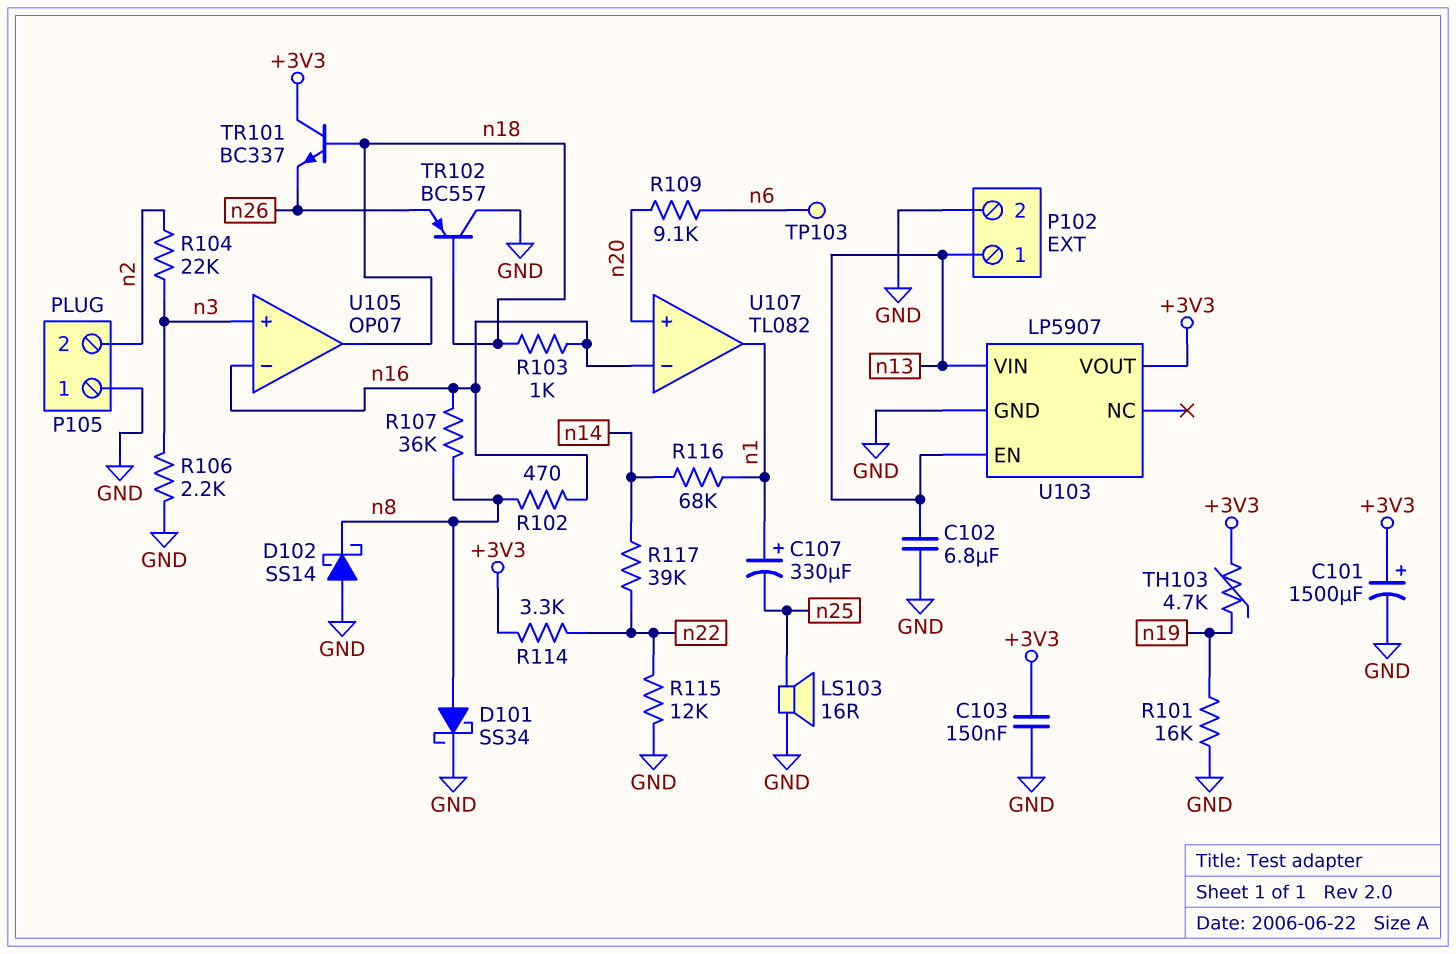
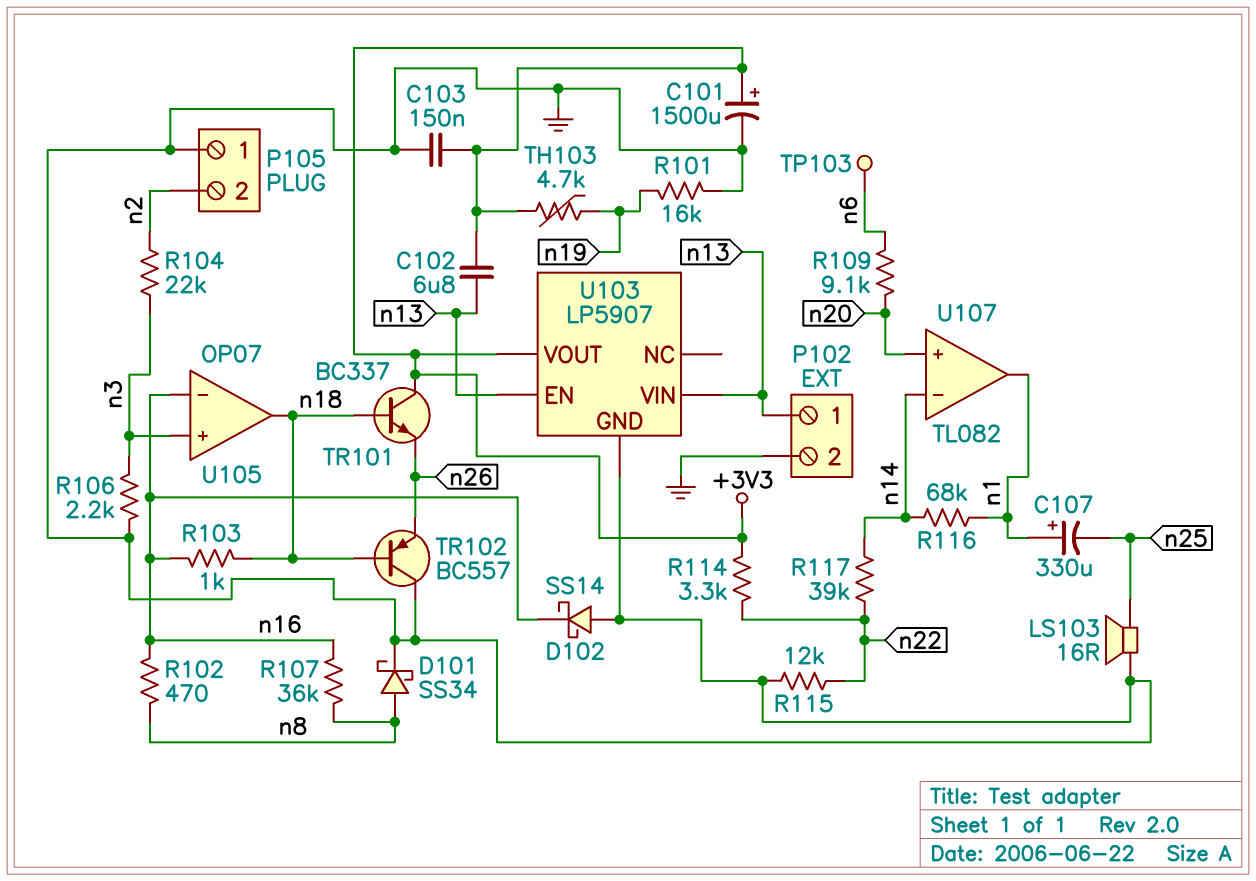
C102: 6.8uF (GND, n13) -> 6.8uF (+3V3, n13)
D102: schottky SS14 (A GND, K n8) -> schottky SS14 (A GND, K n16)
U107 pin in-: n16 -> n14

